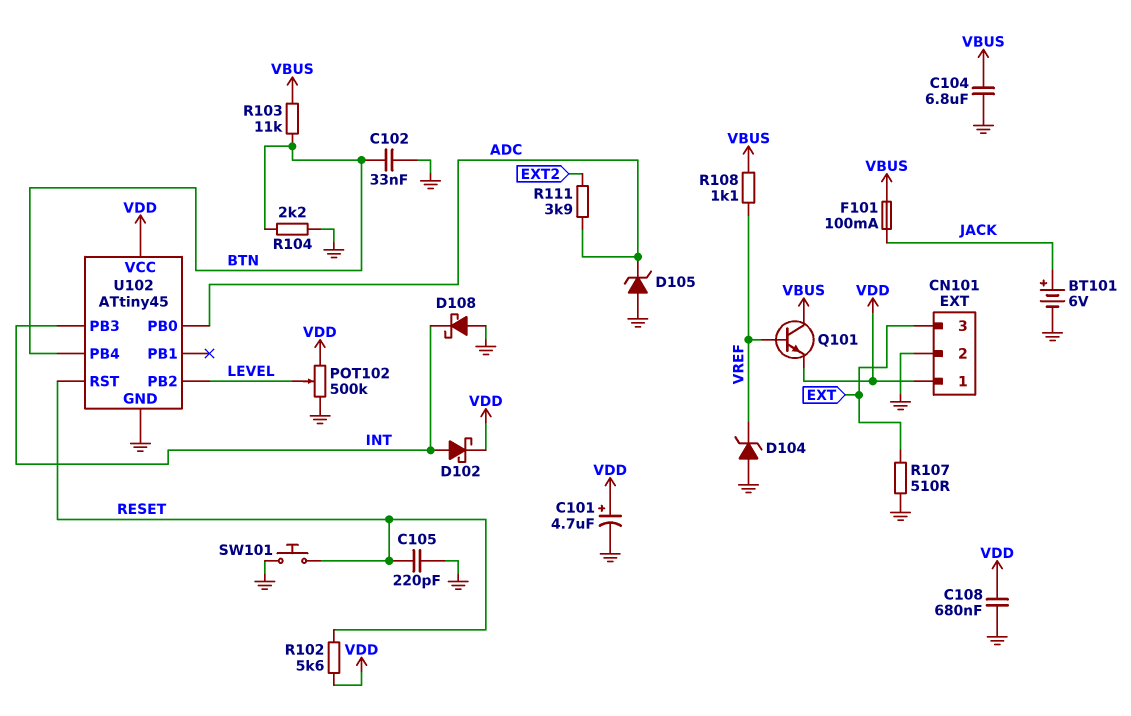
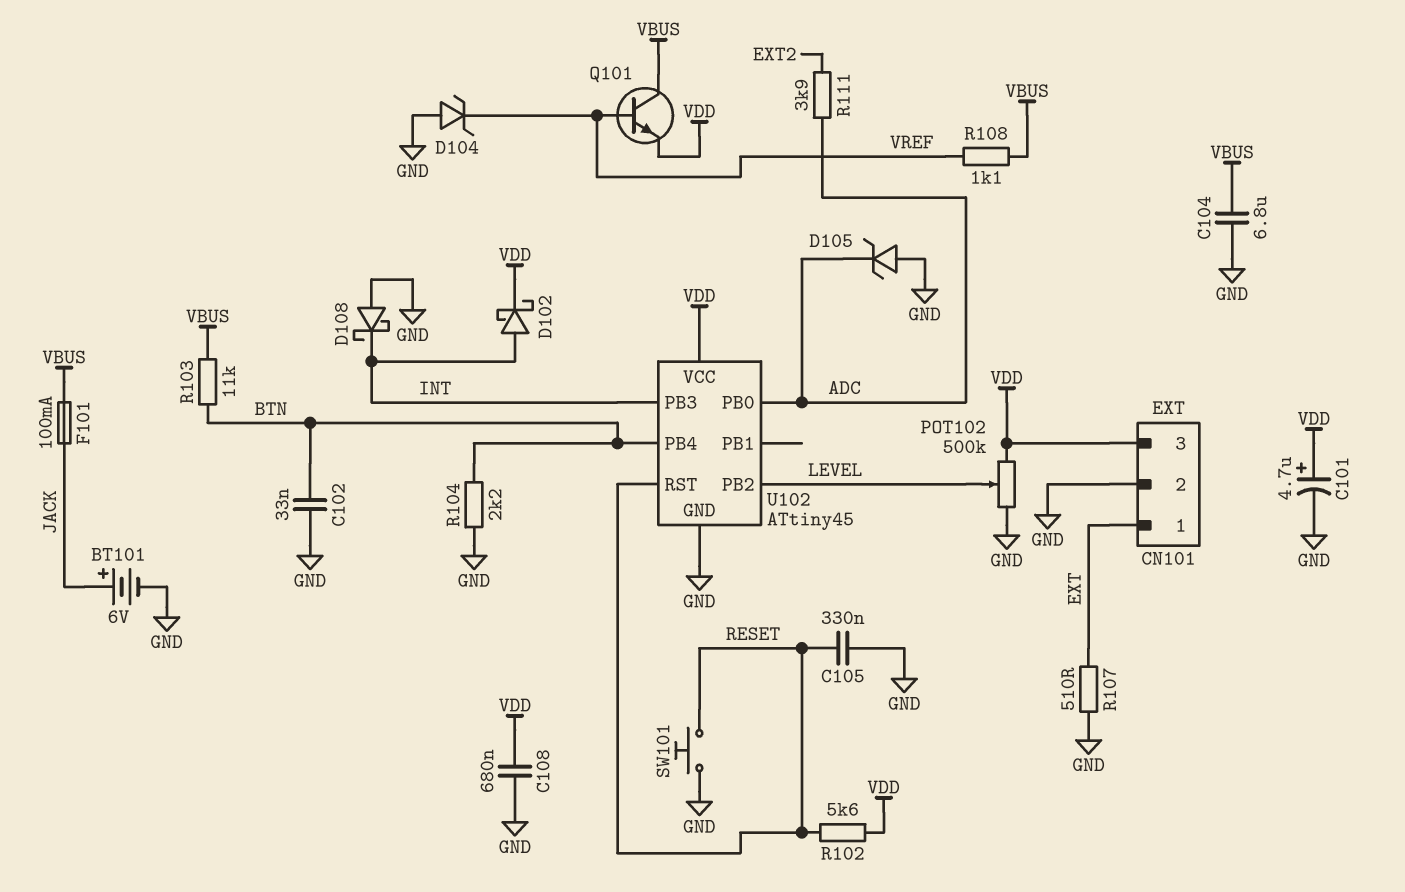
C105: 220pF (GND, RESET) -> 330nF (GND, RESET)
CN101 pin 1: VDD -> EXT
CN101 pin 3: EXT -> VDD

